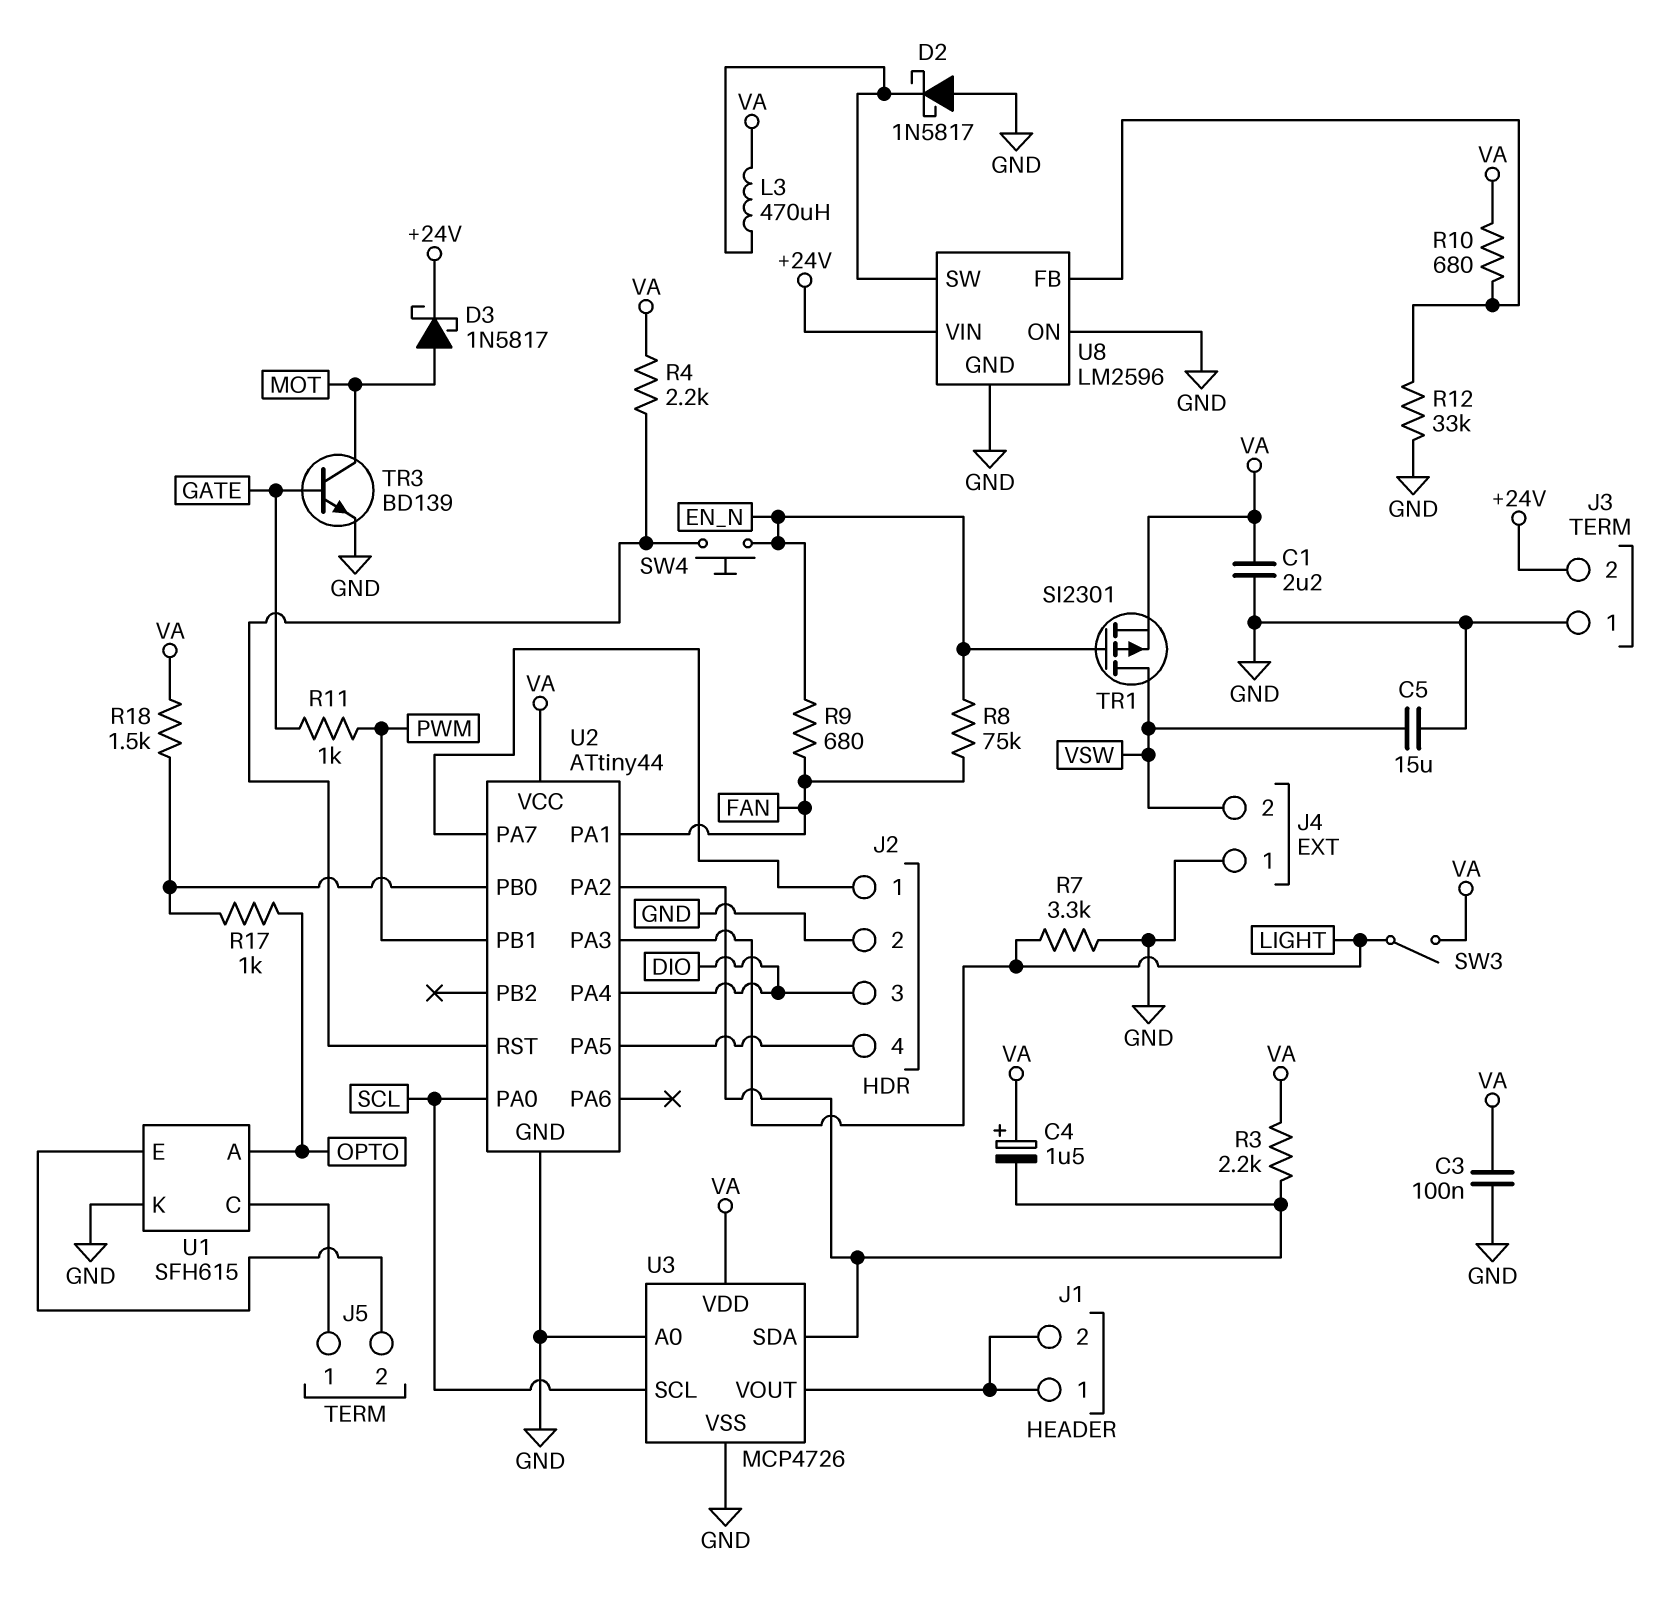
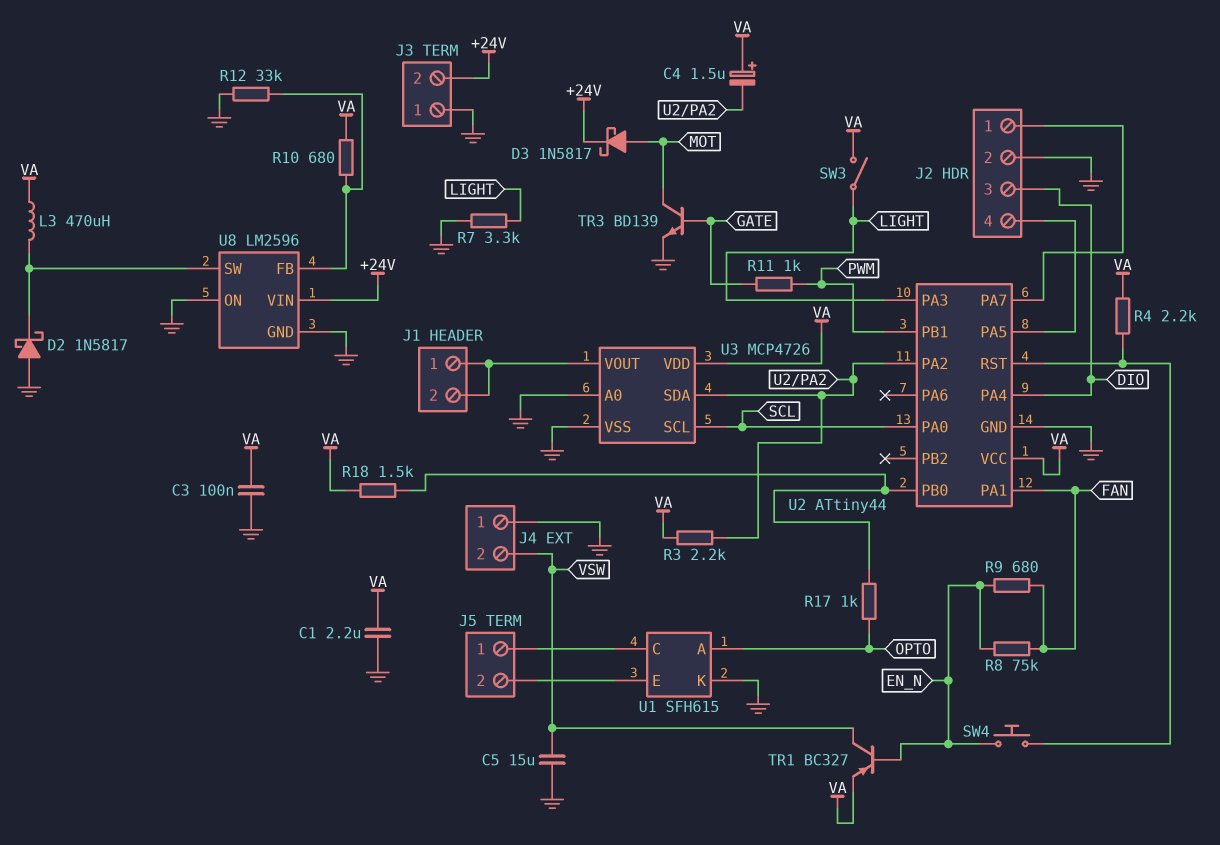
TR1: PMOS SI2301 (G EN_N, D VSW, S VA) -> PNP BC327 (B EN_N, C VSW, E VA)

